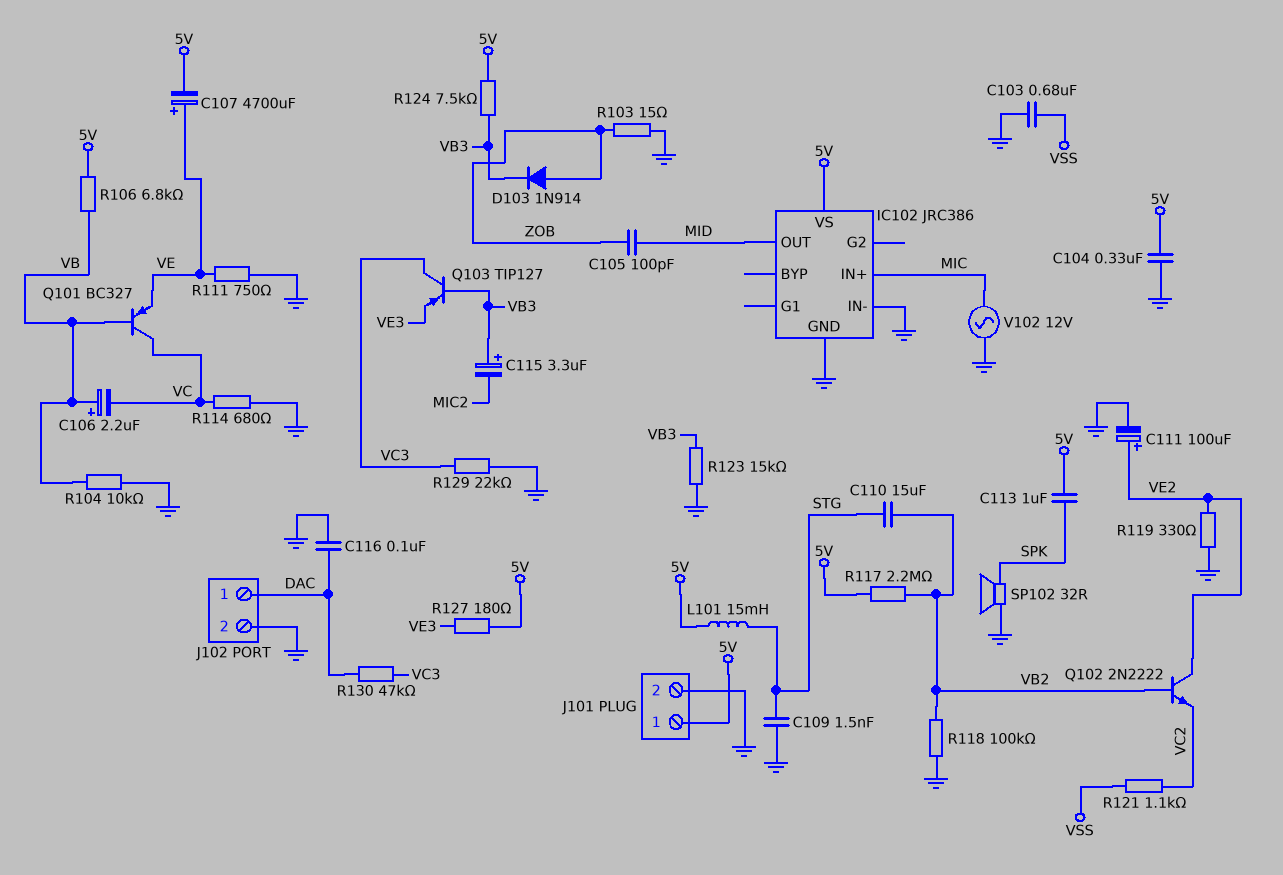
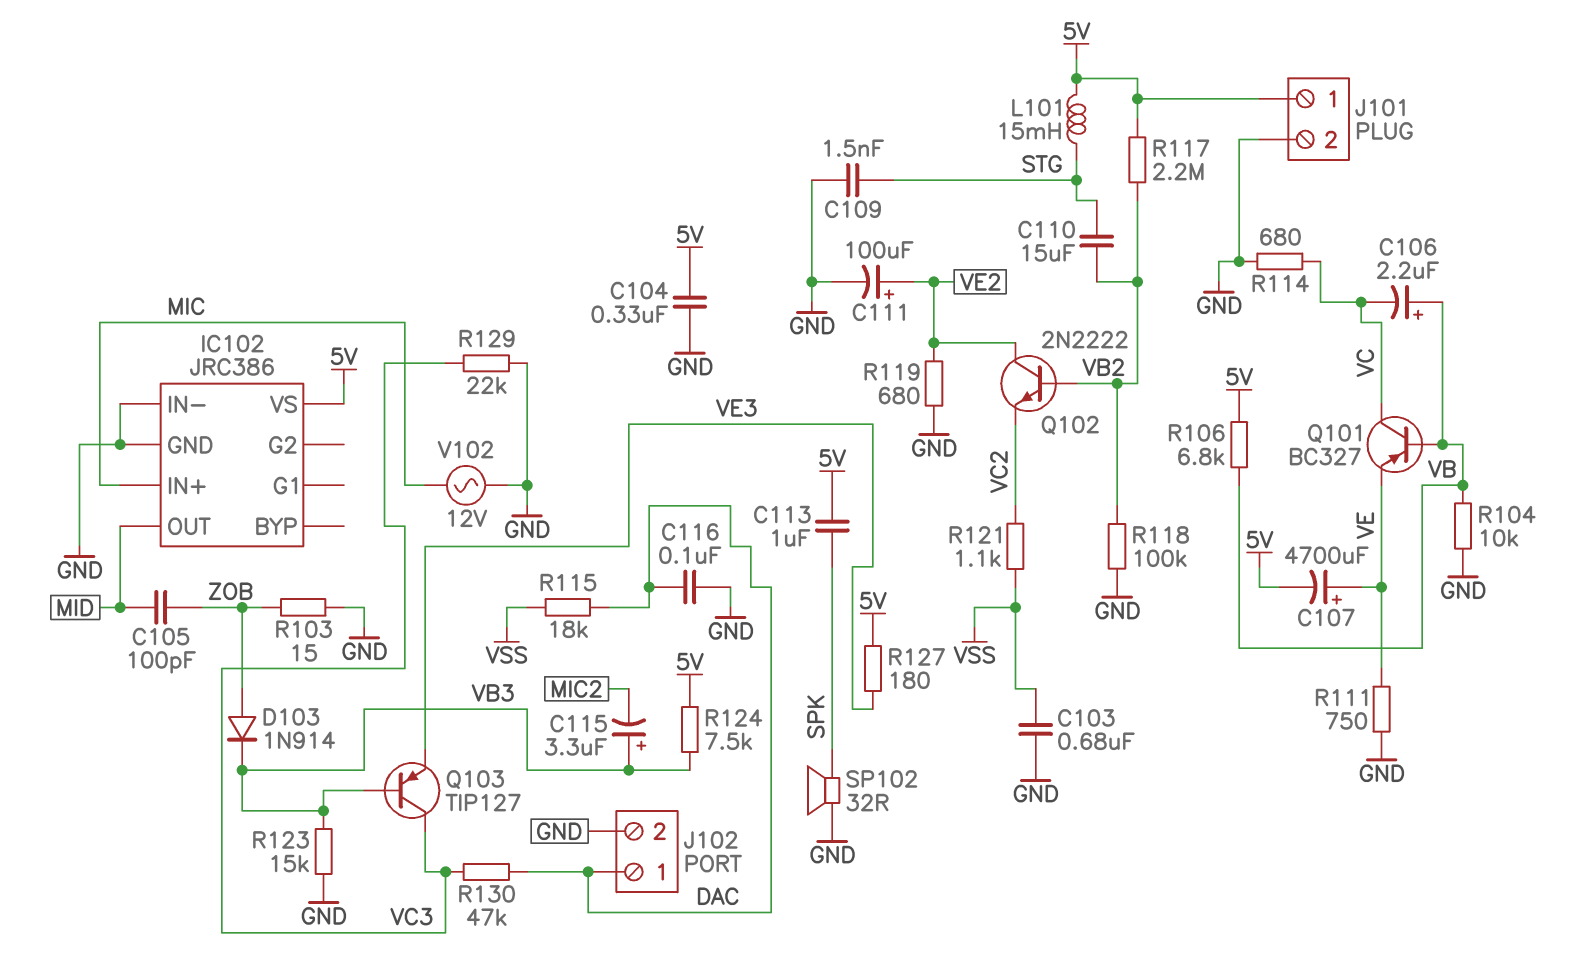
R115: none -> 18k (DAC, VSS)
R119: 330 (GND, VE2) -> 680 (GND, VE2)

